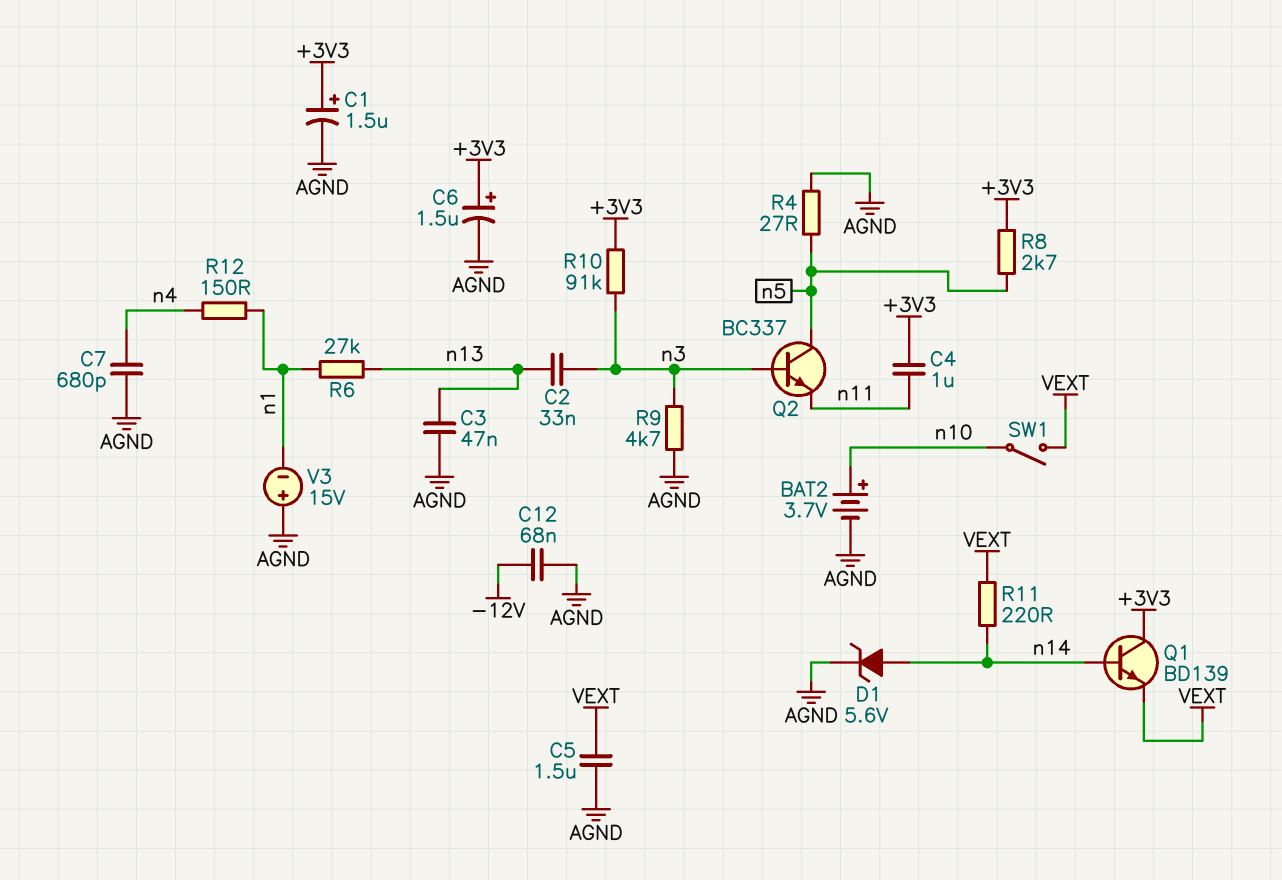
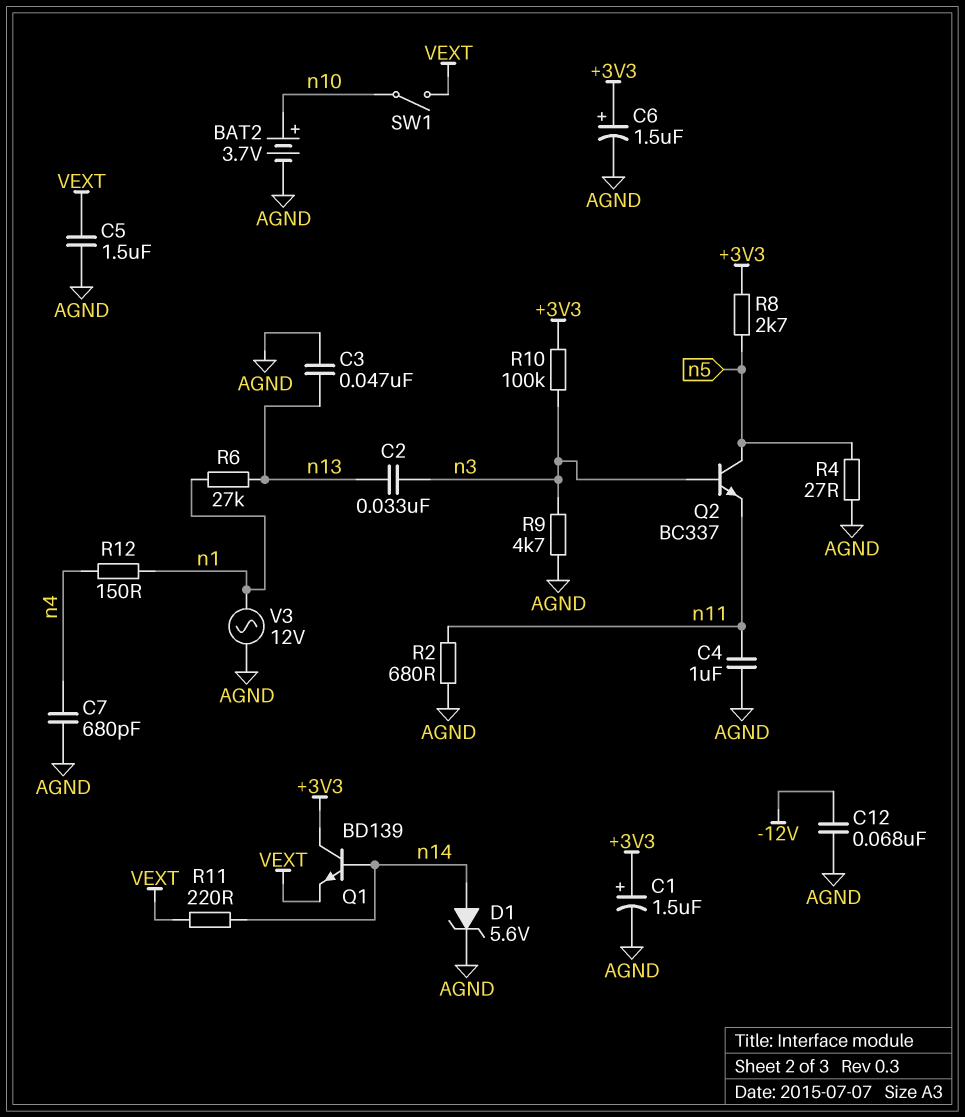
C4: 1uF (+3V3, n11) -> 1uF (AGND, n11)
R2: none -> 680 (AGND, n11)
R10: 91k (+3V3, n3) -> 100k (+3V3, n3)
V3: 15V (plus AGND, minus n1) -> AC 12V (AGND, n1)

